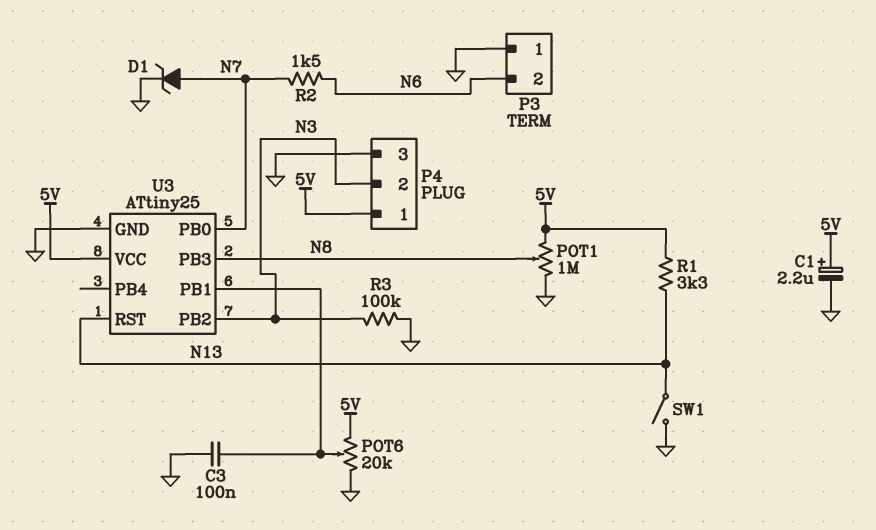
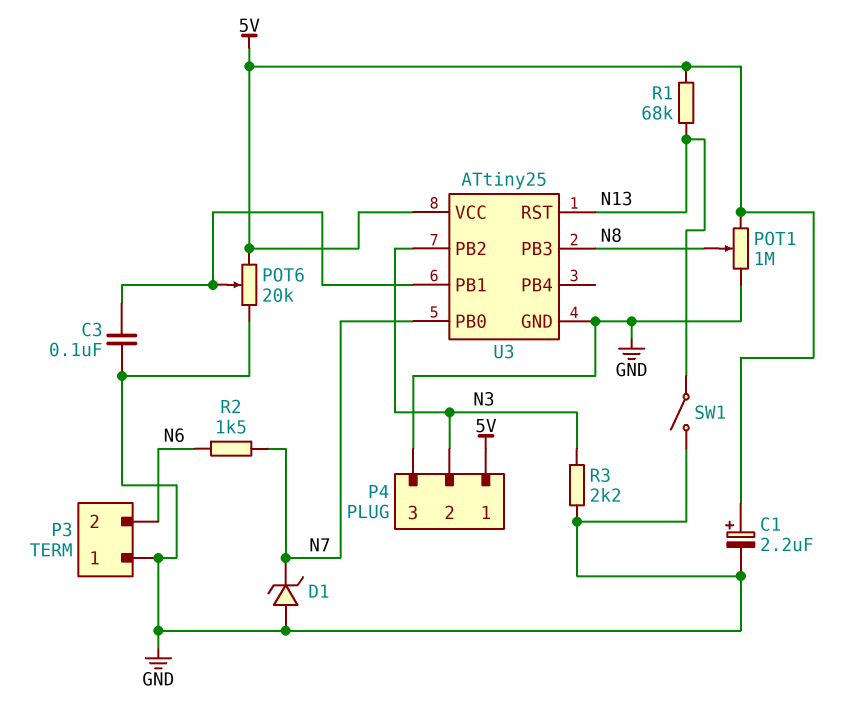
D1: zener (A N7, K GND) -> zener (A GND, K N7)
R1: 3.3k (5V, N13) -> 68k (5V, N13)
R3: 100k (GND, N3) -> 2.2k (GND, N3)

